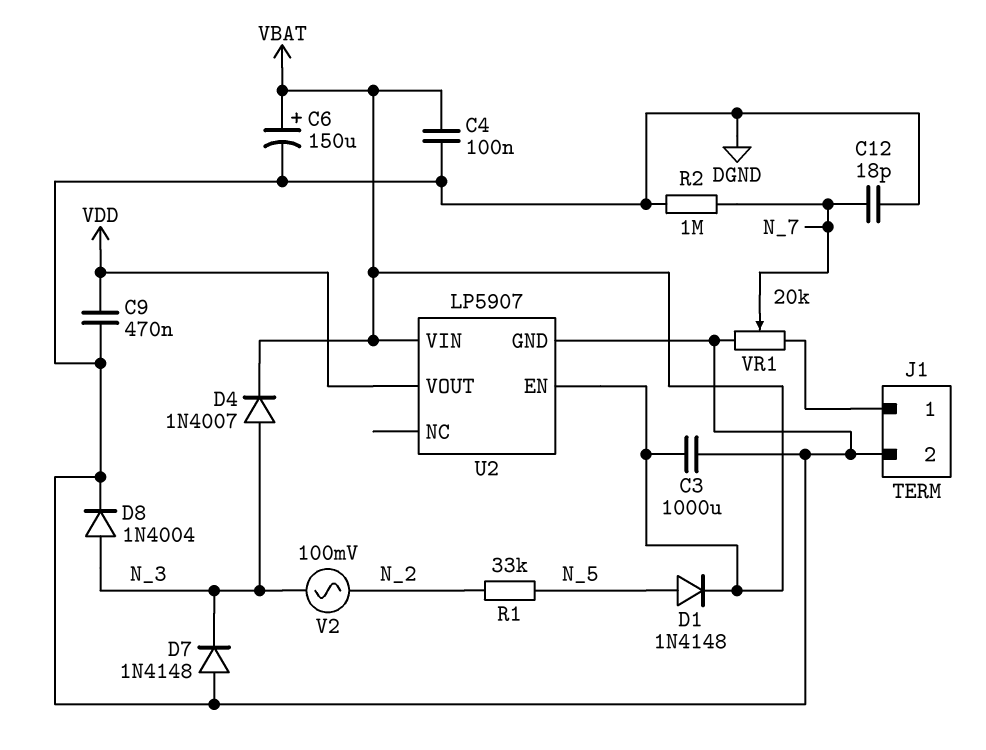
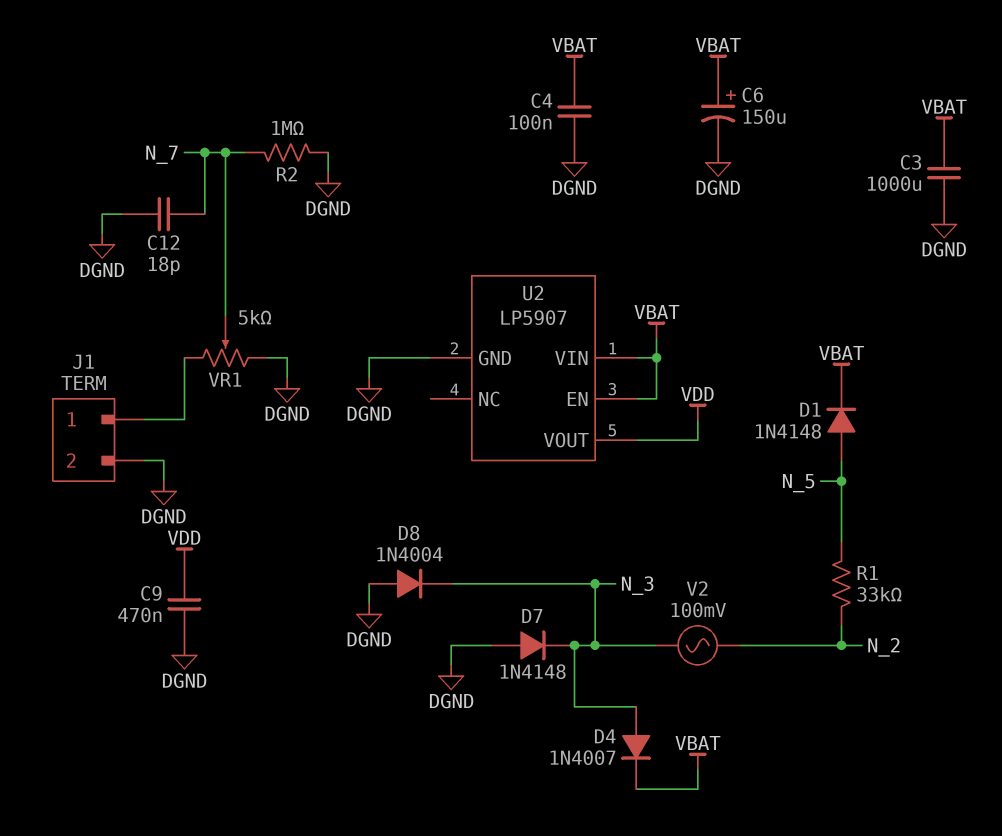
D8: diode 1N4004 (A N_3, K DGND) -> diode 1N4004 (A DGND, K N_3)
VR1: 20k (DGND, J1/1, wiper N_7) -> 5k (DGND, J1/1, wiper N_7)

